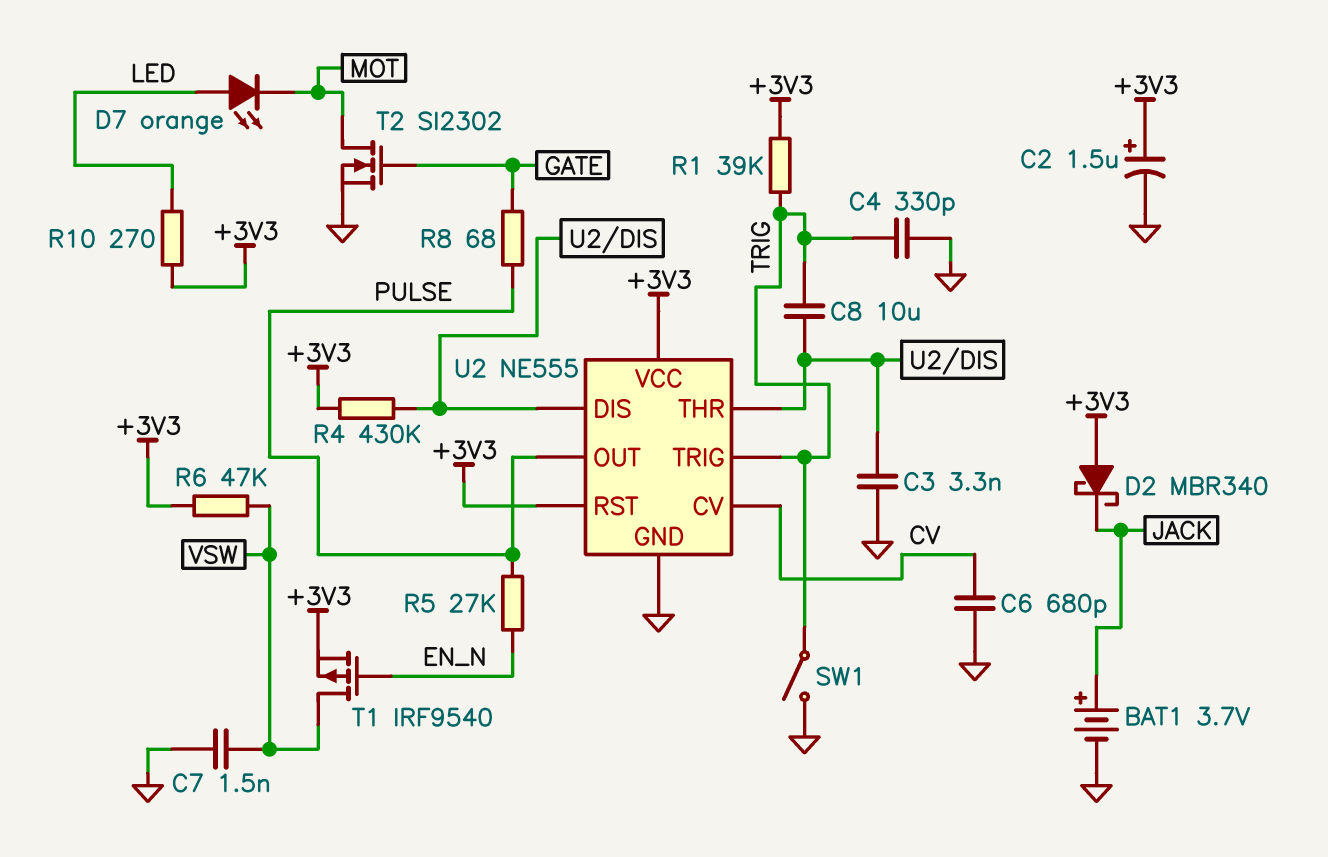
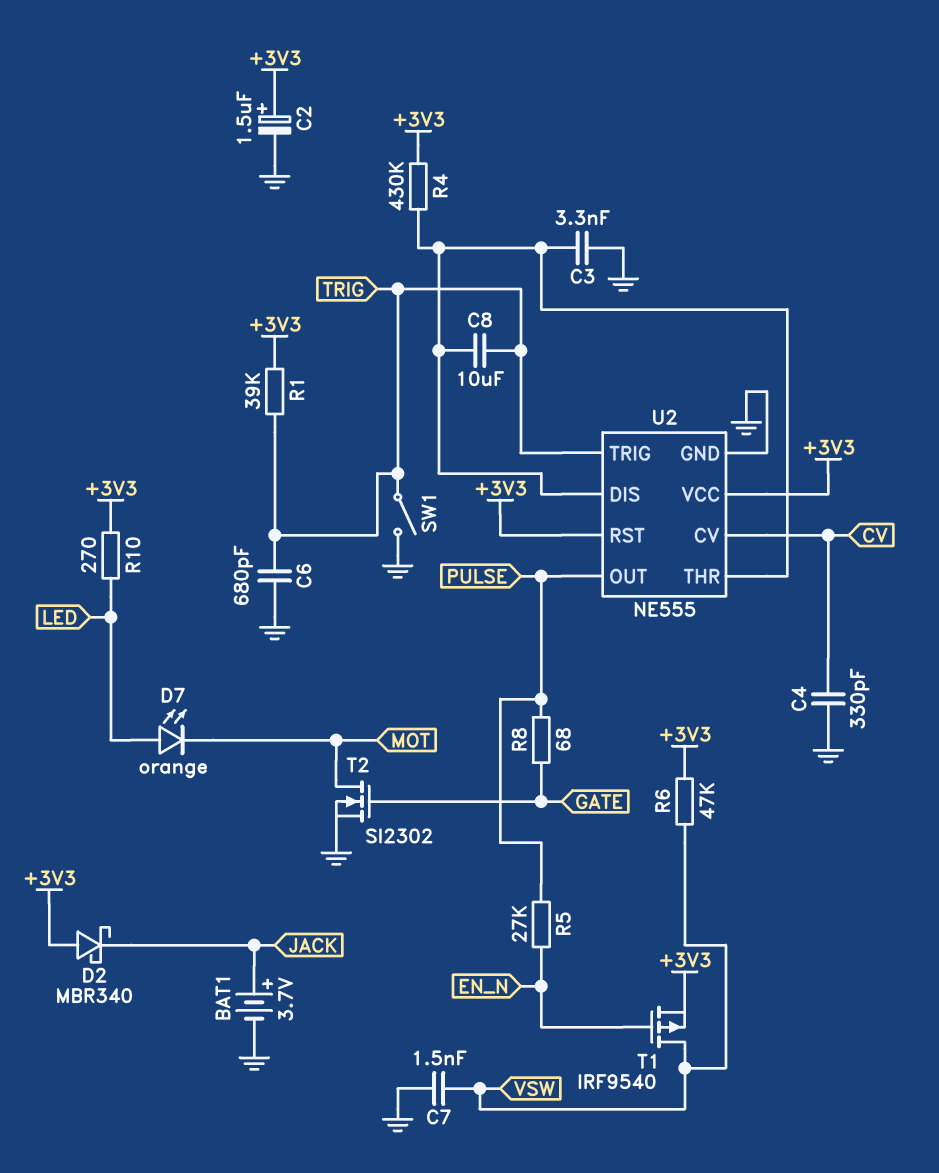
C4: 330pF (GND, TRIG) -> 330pF (CV, GND)
C6: 680pF (CV, GND) -> 680pF (GND, TRIG)

